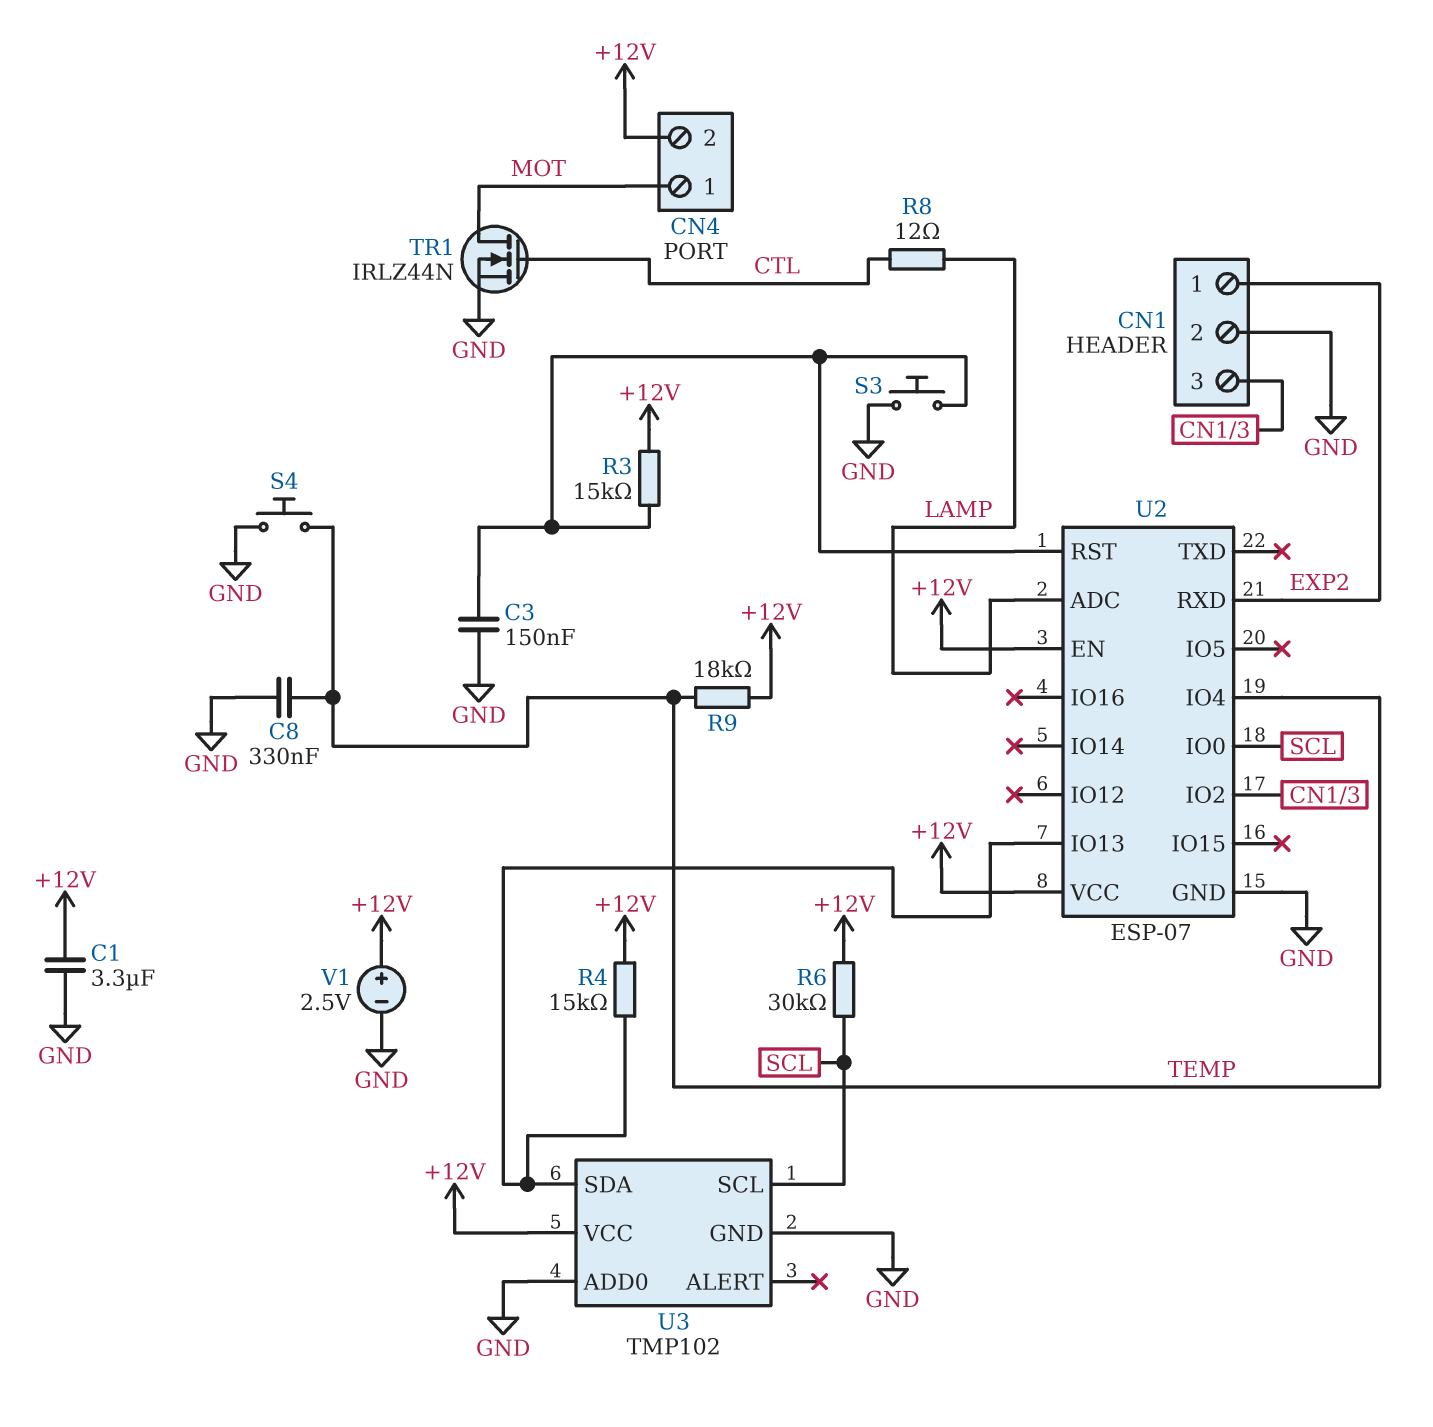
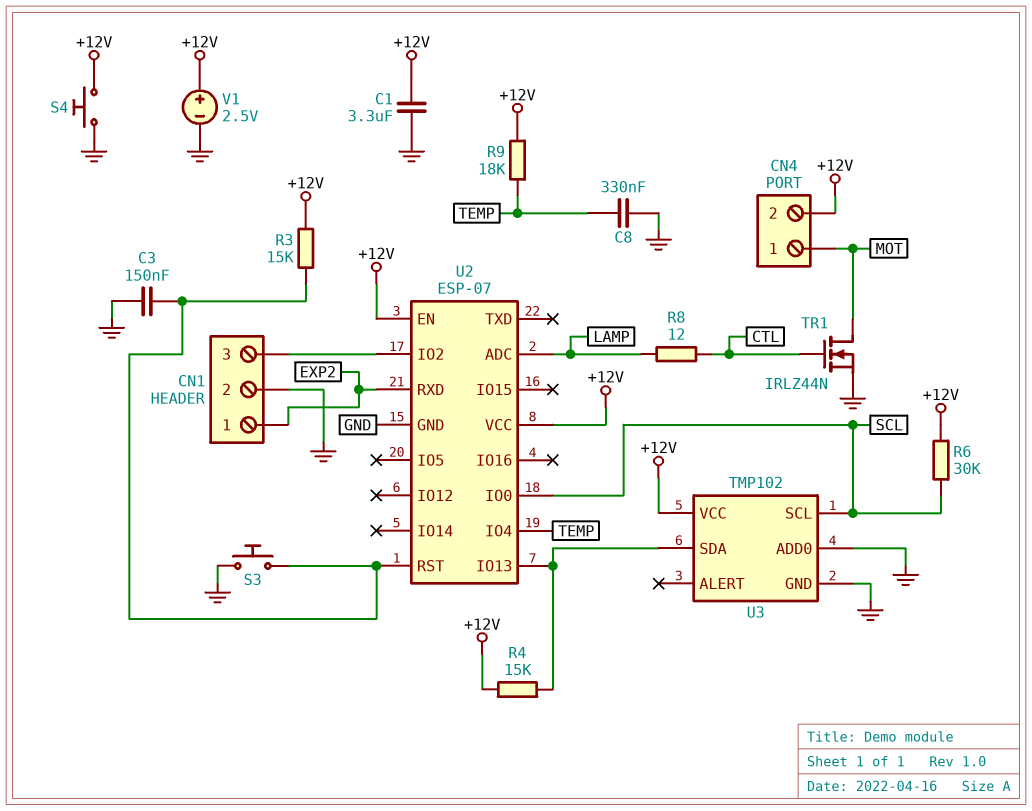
S4: button (GND, TEMP) -> button (+12V, GND)

